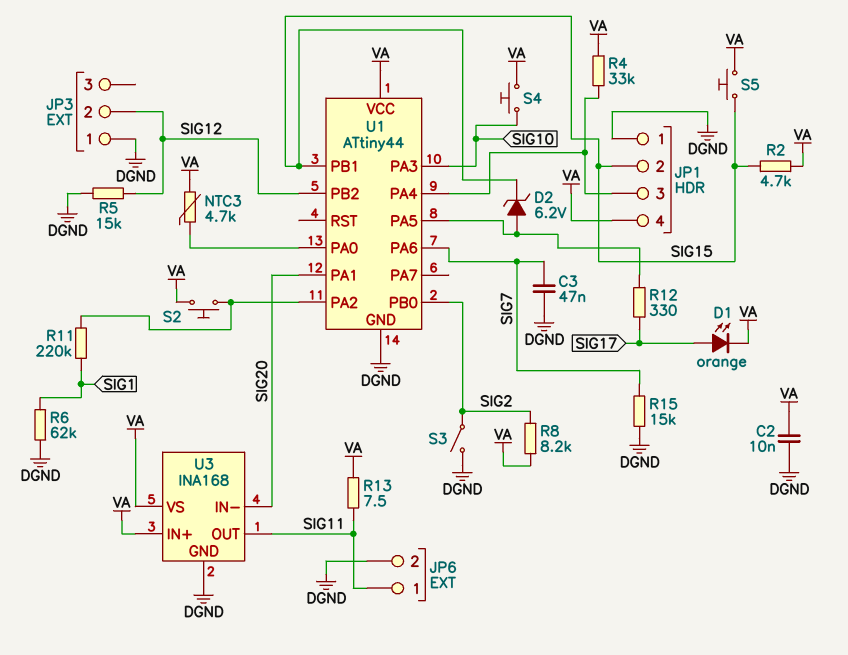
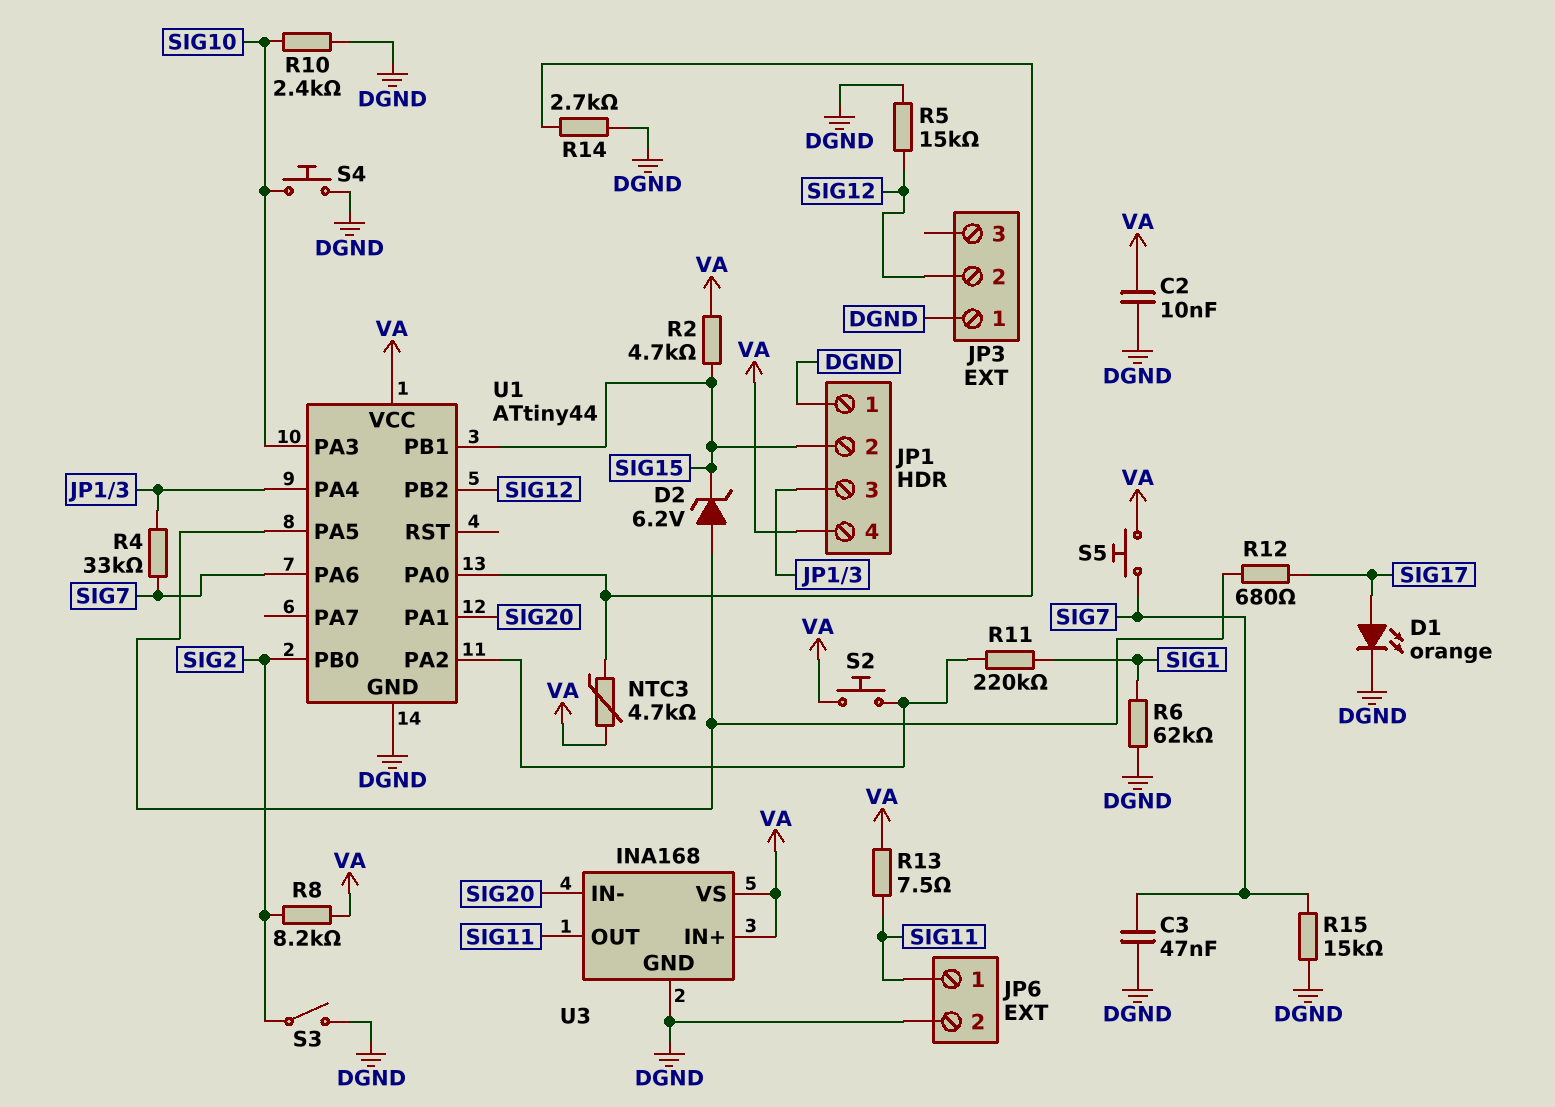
D1: LED orange (A SIG17, K VA) -> LED orange (A SIG17, K DGND)
R4: 33k (JP1/3, VA) -> 33k (JP1/3, SIG7)
R10: none -> 2.4k (DGND, SIG10)
R12: 330 (SIG17, U1/PA5) -> 680 (SIG17, U1/PA5)
R14: none -> 2.7k (DGND, U1/PA0)
S4: button (SIG10, VA) -> button (DGND, SIG10)
S5: button (SIG15, VA) -> button (SIG7, VA)

